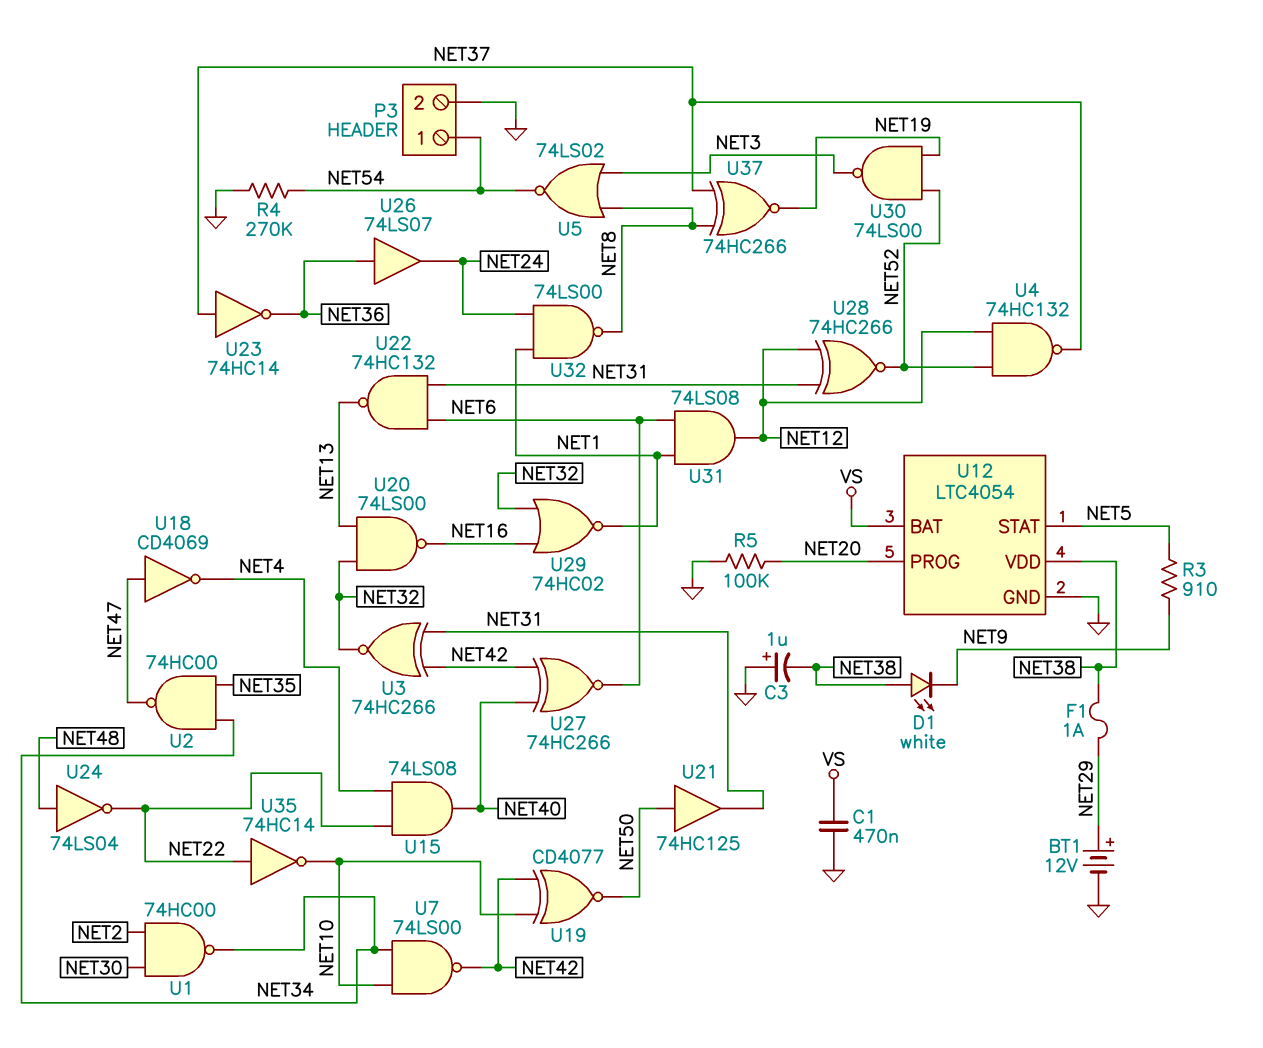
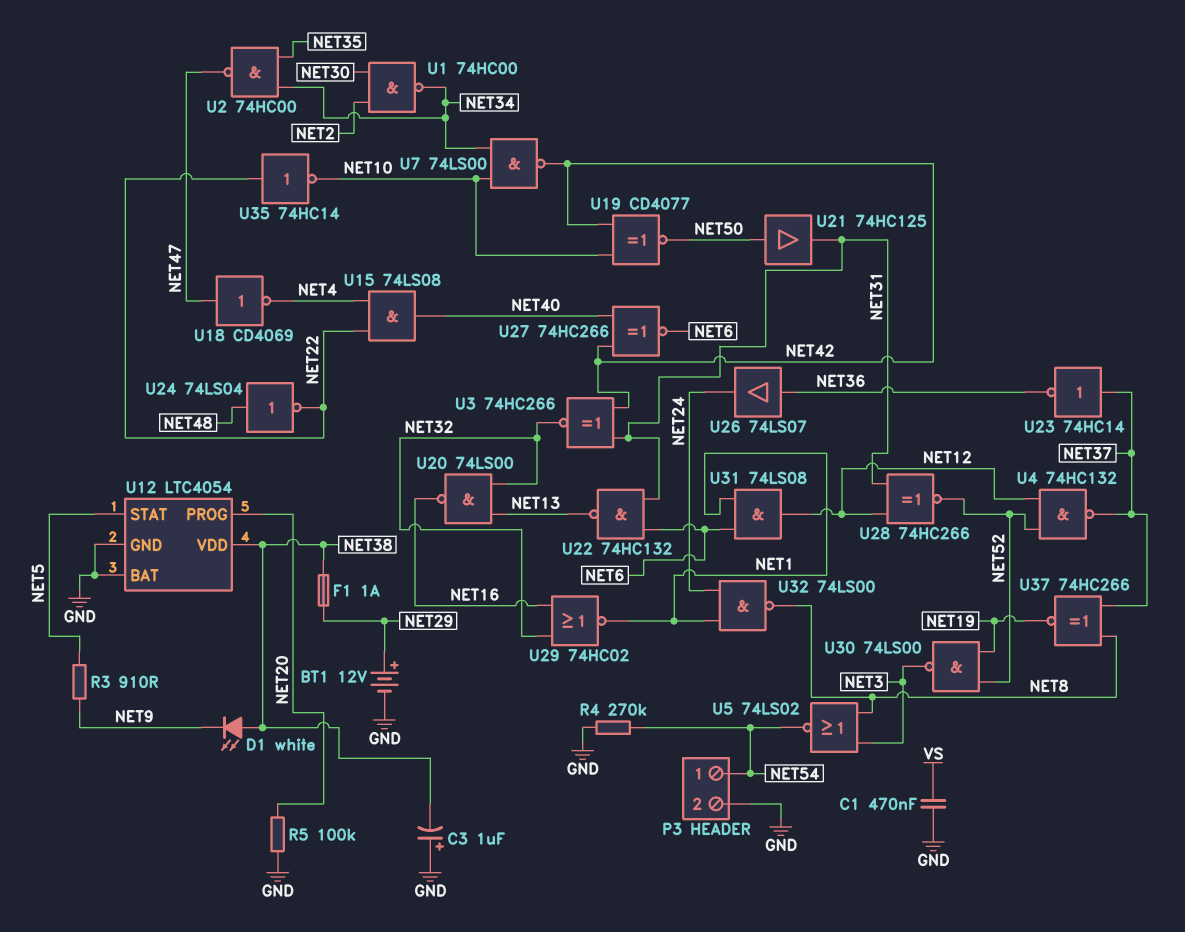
U12 pin BAT: VS -> GND

